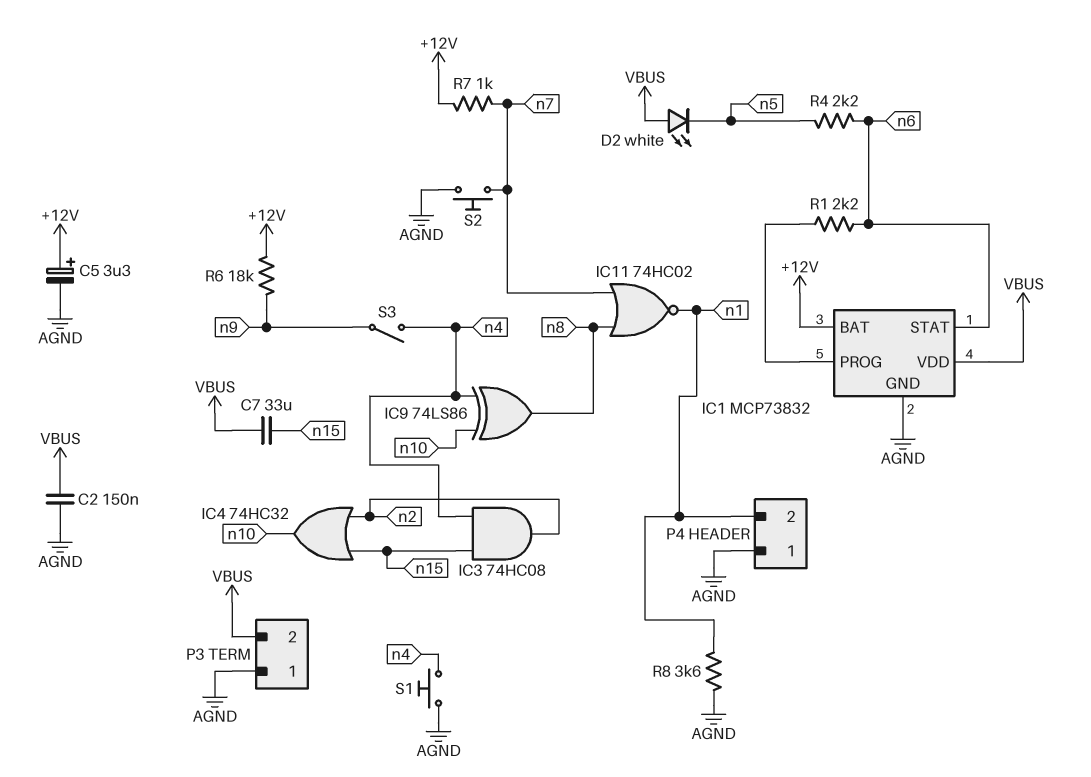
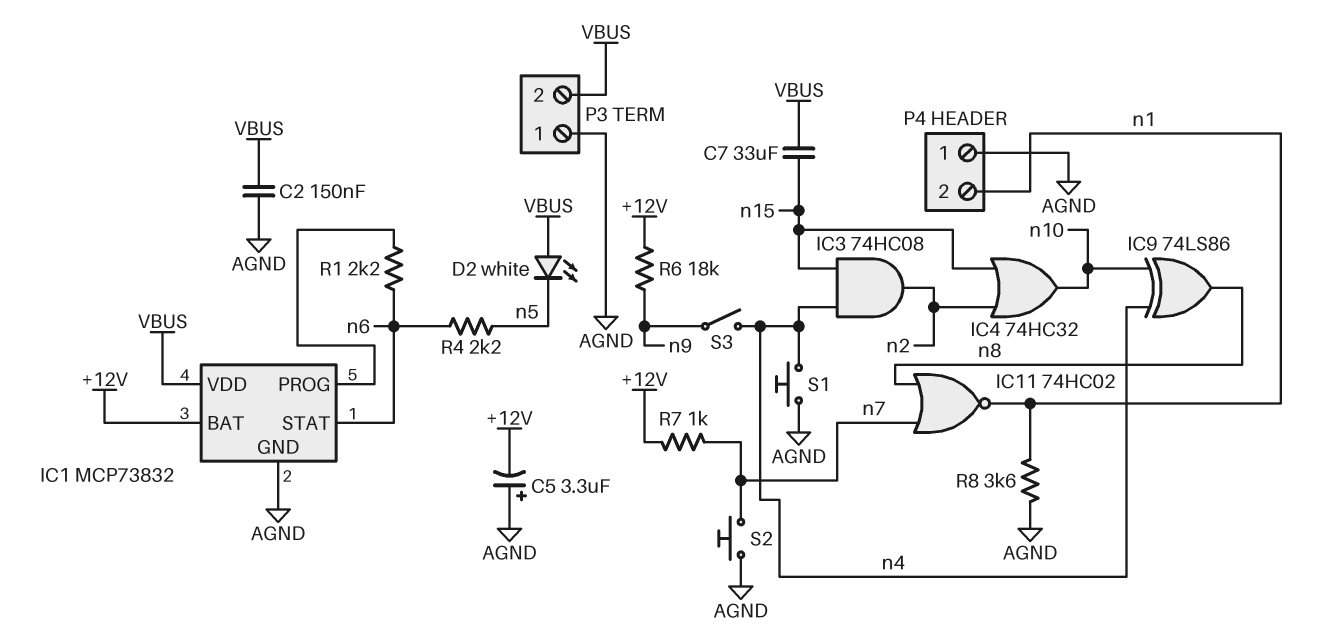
C5: 3.3uF (plus +12V, minus AGND) -> 3.3uF (plus AGND, minus +12V)

